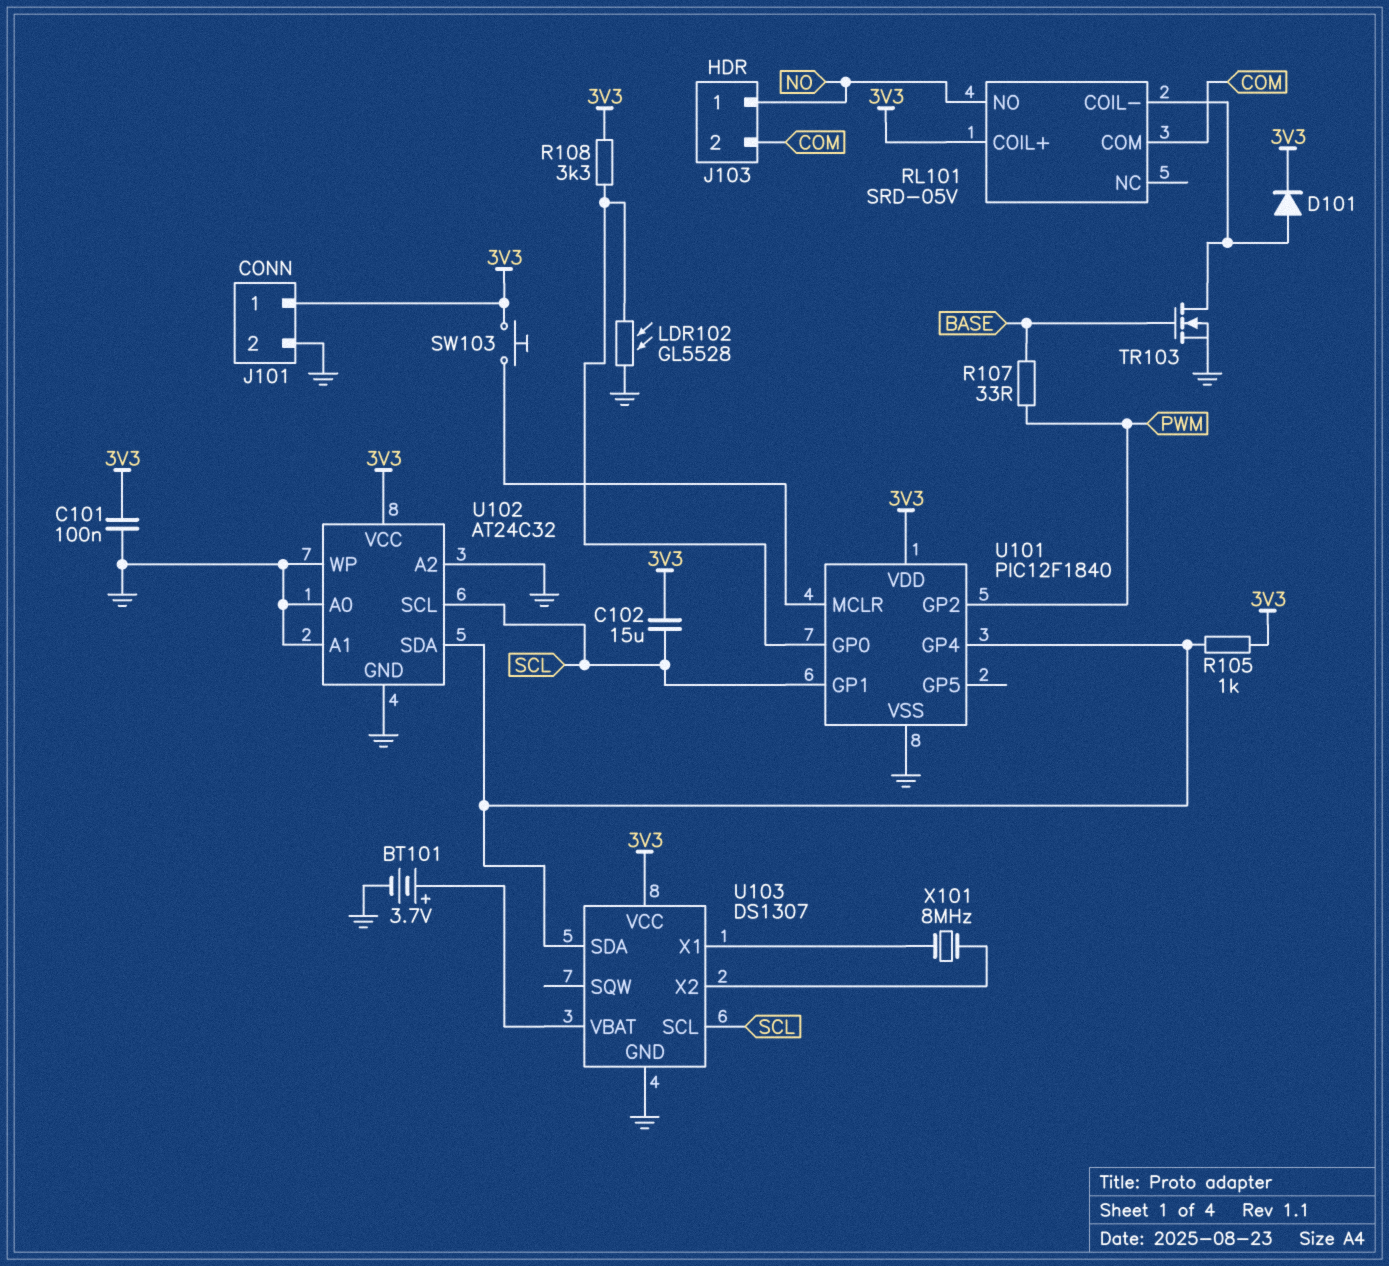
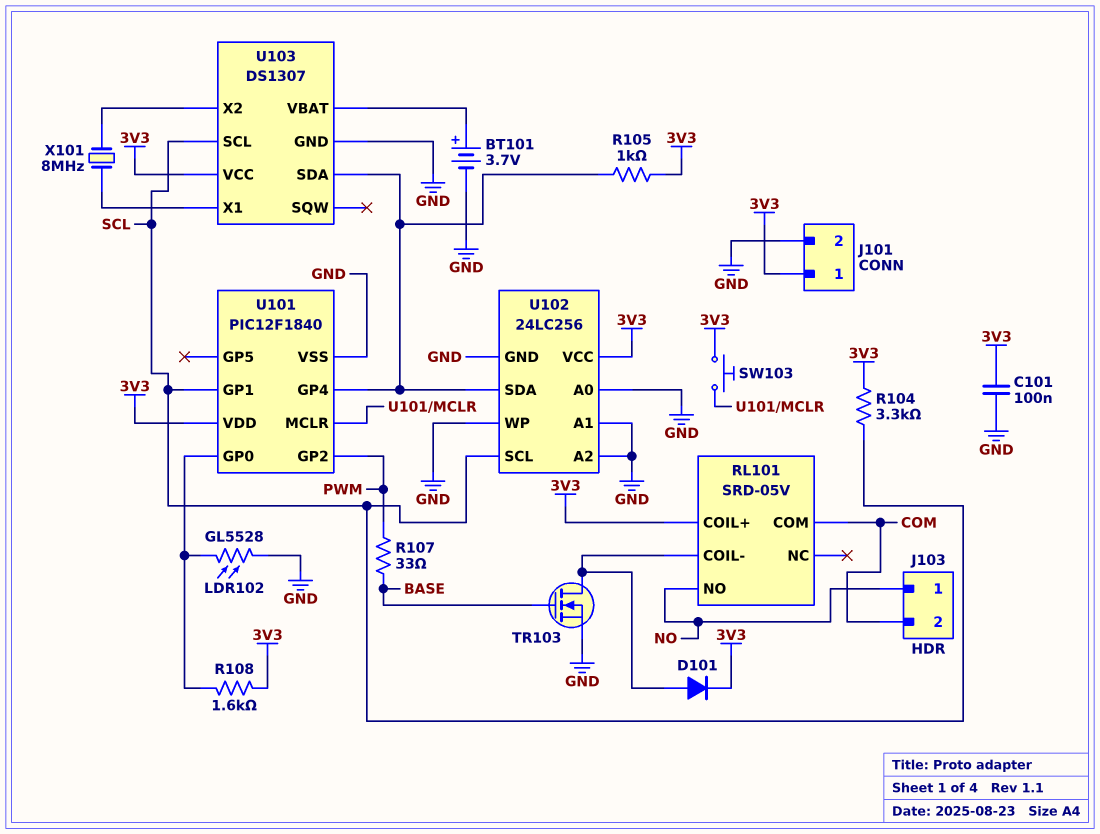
C102: 15uF (3V3, SCL) -> none
R104: none -> 3.3k (3V3, SCL)
R108: 3.3k (3V3, U101/GP0) -> 1.6k (3V3, U101/GP0)
U102: AT24C32 -> 24LC256

